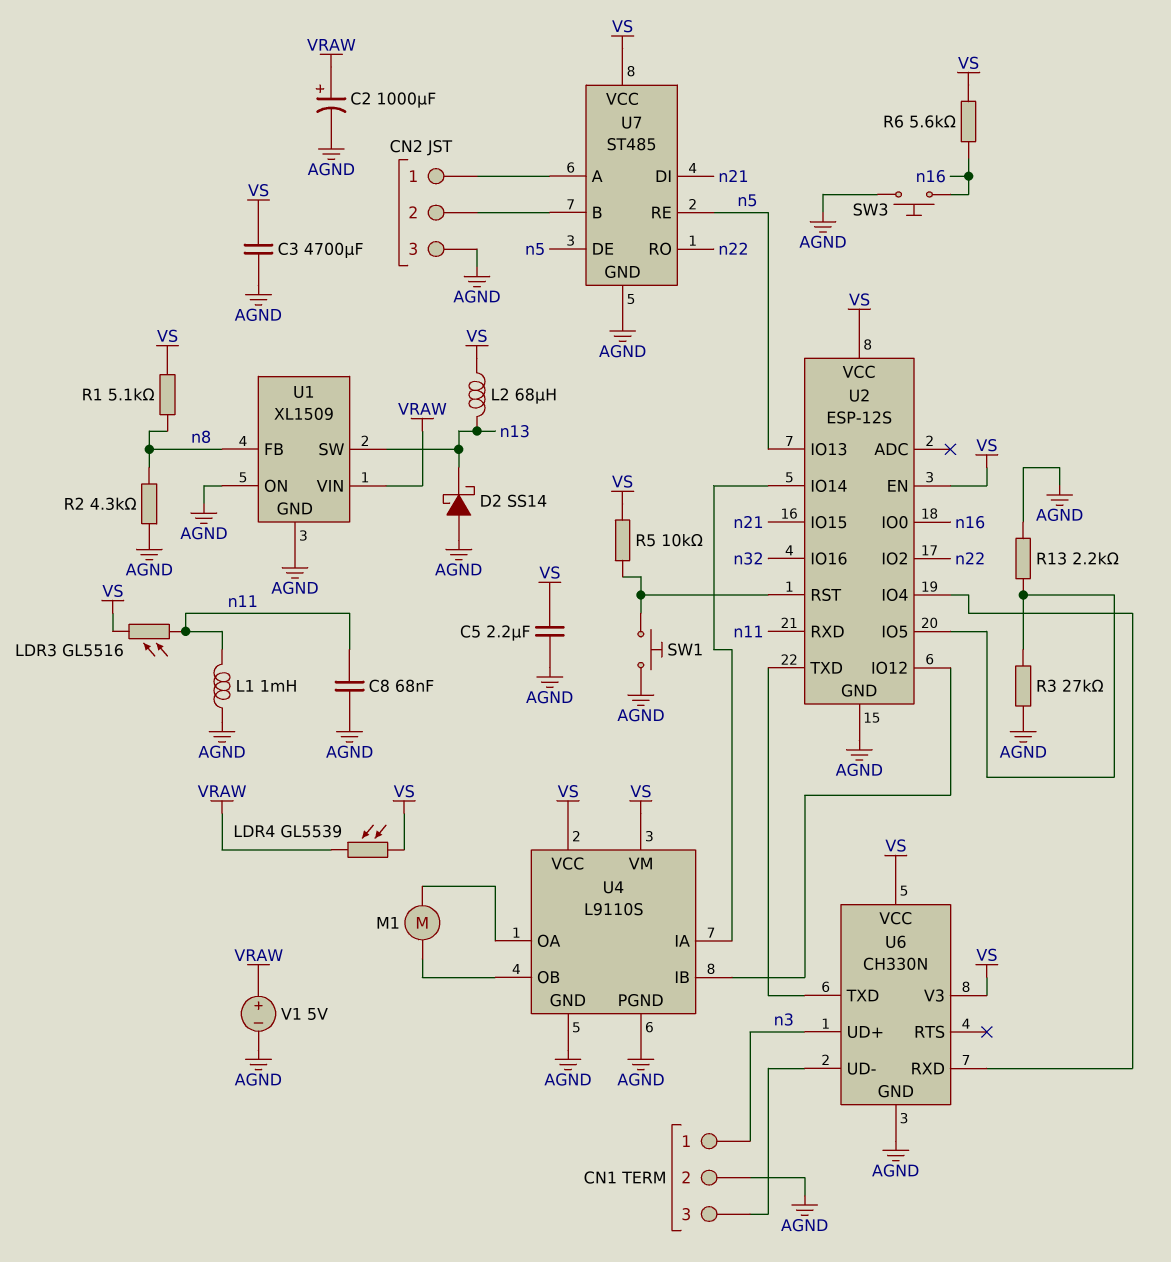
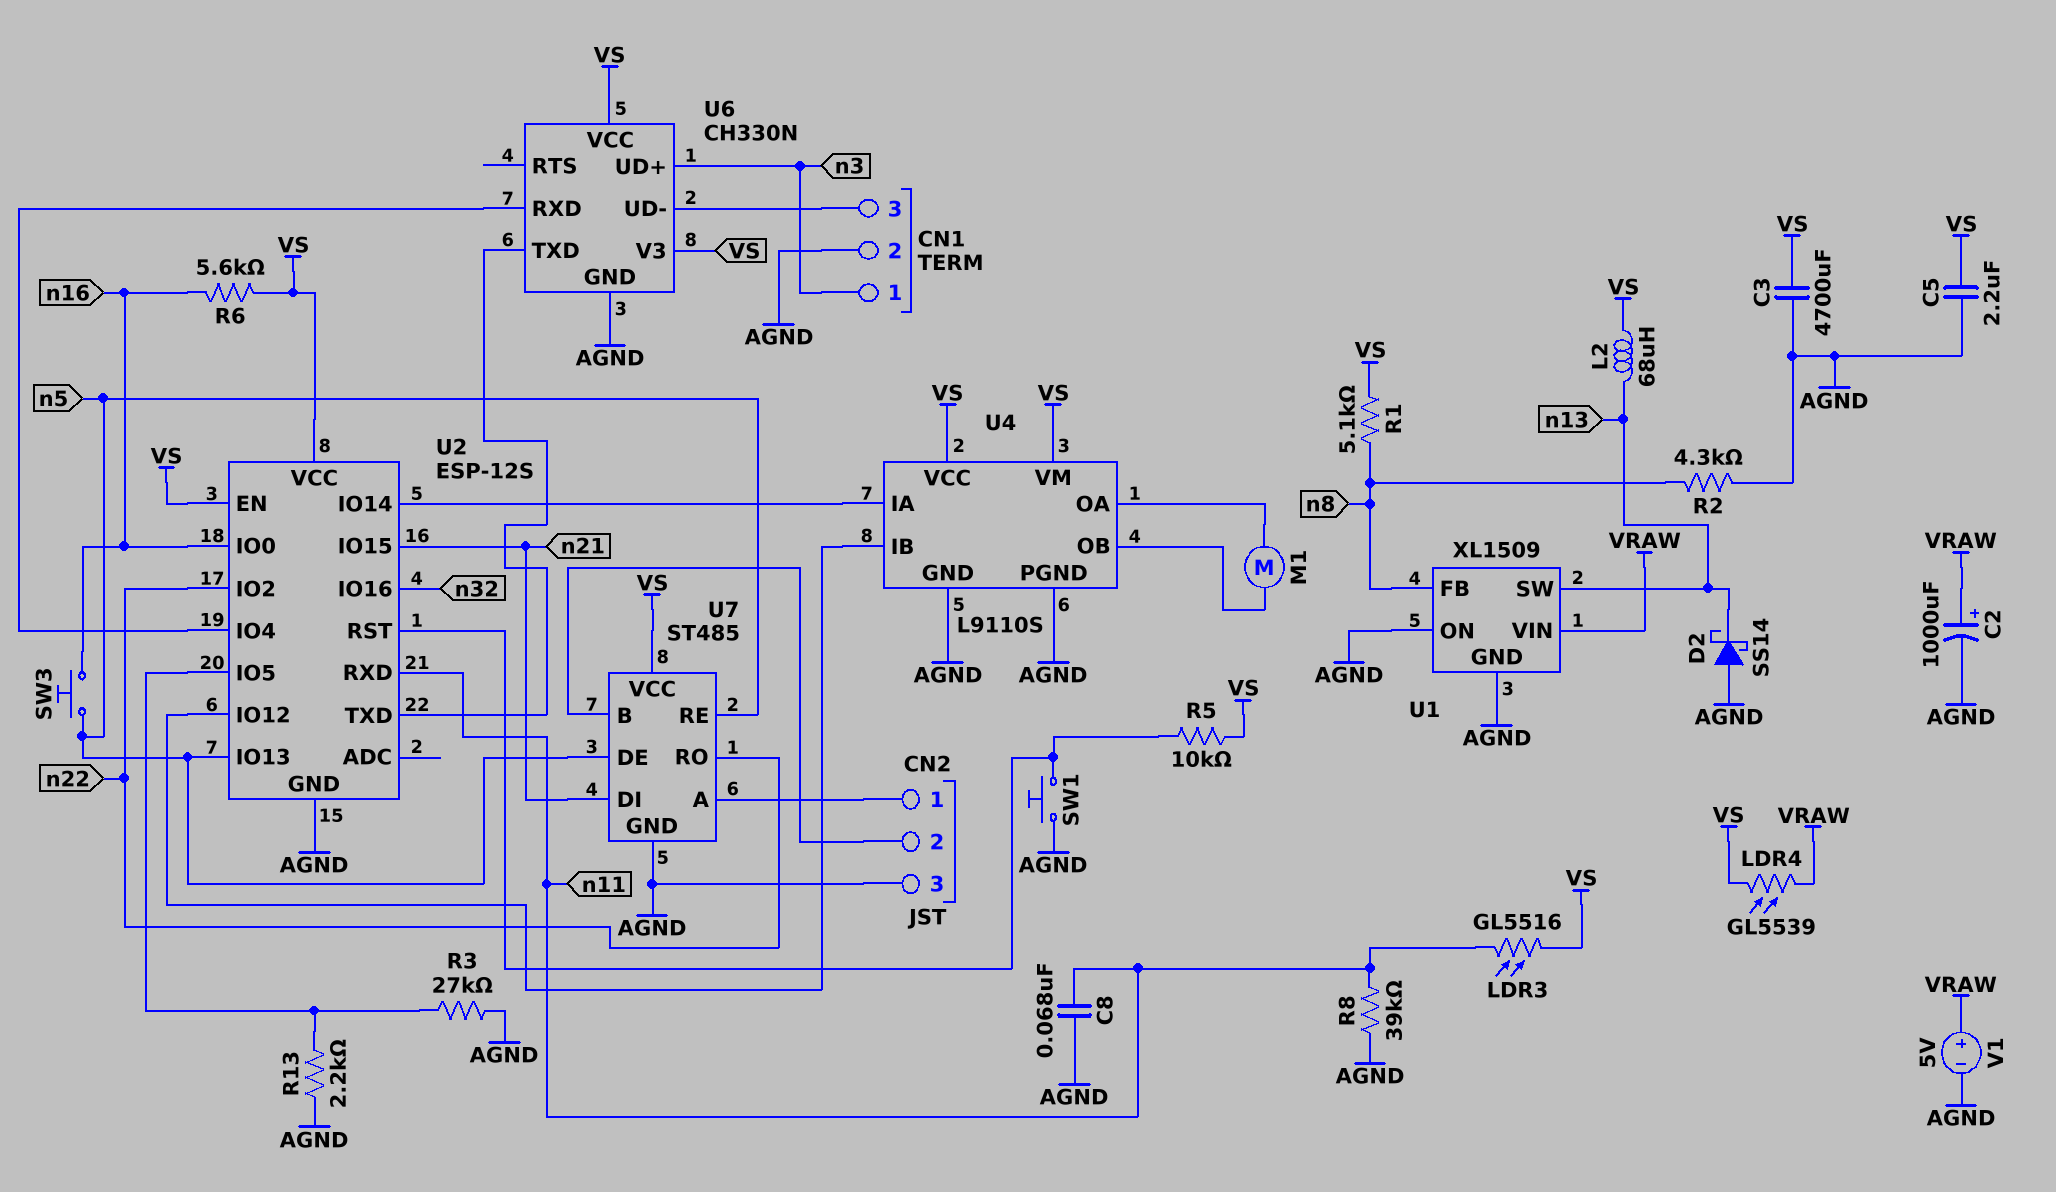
L1: 1mH (AGND, n11) -> none
R8: none -> 39k (AGND, n11)
SW3: button (AGND, n16) -> button (n5, n16)

